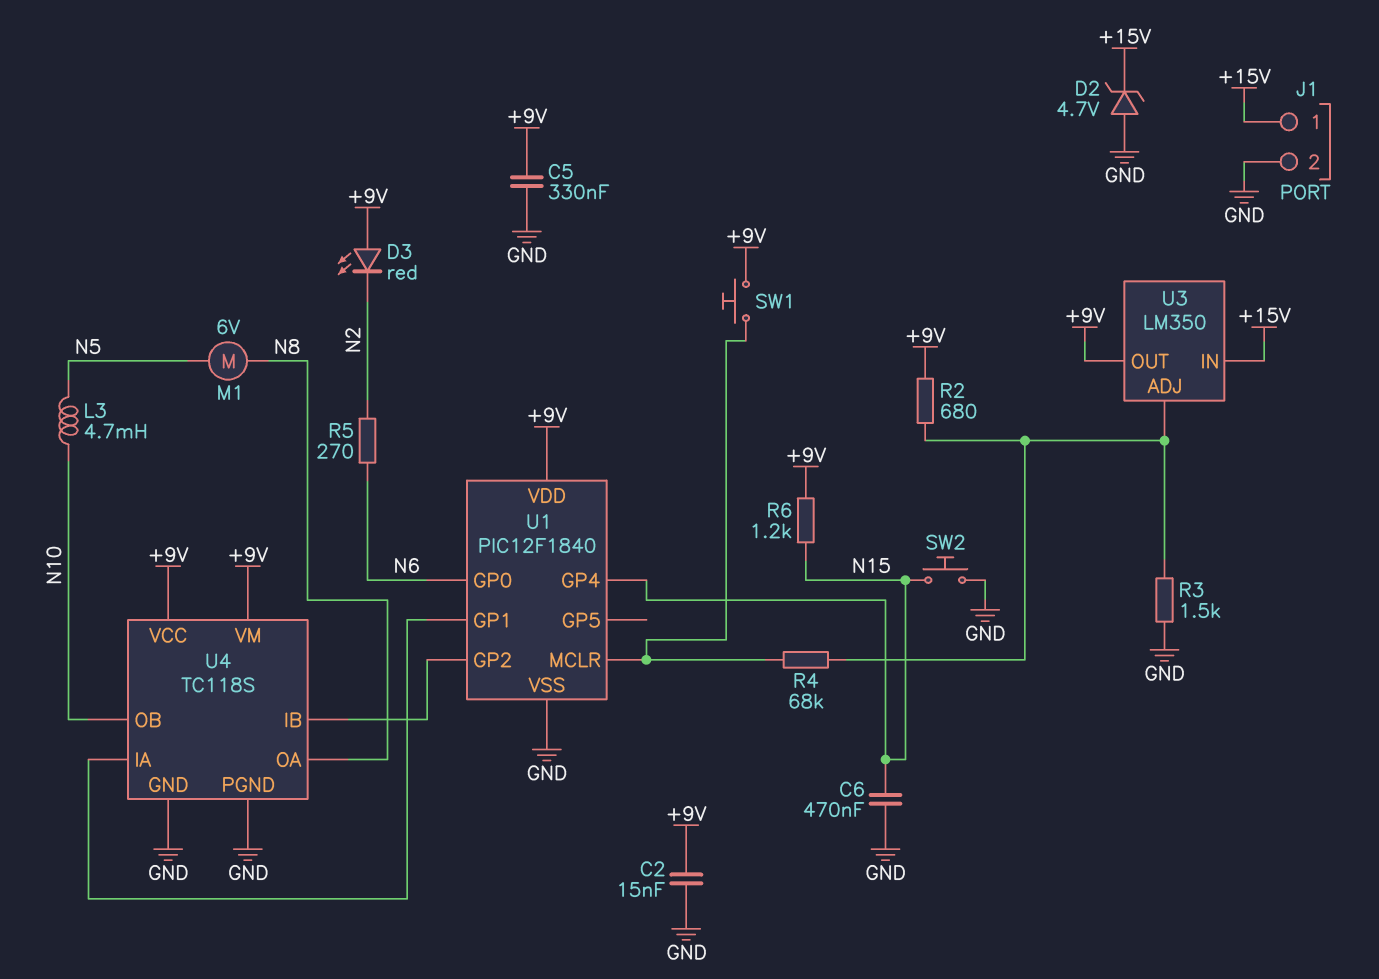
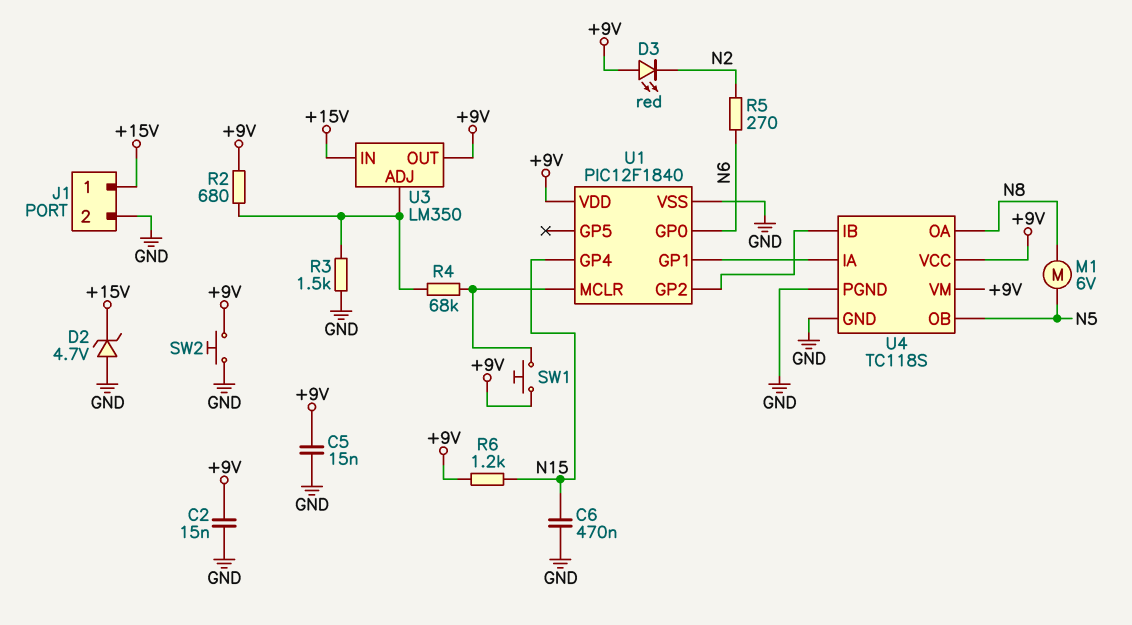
C5: 330nF (+9V, GND) -> 15nF (+9V, GND)
L3: 4.7mH (N5, N10) -> none
SW2: button (GND, N15) -> button (+9V, GND)
U4 pin OB: N10 -> N5

